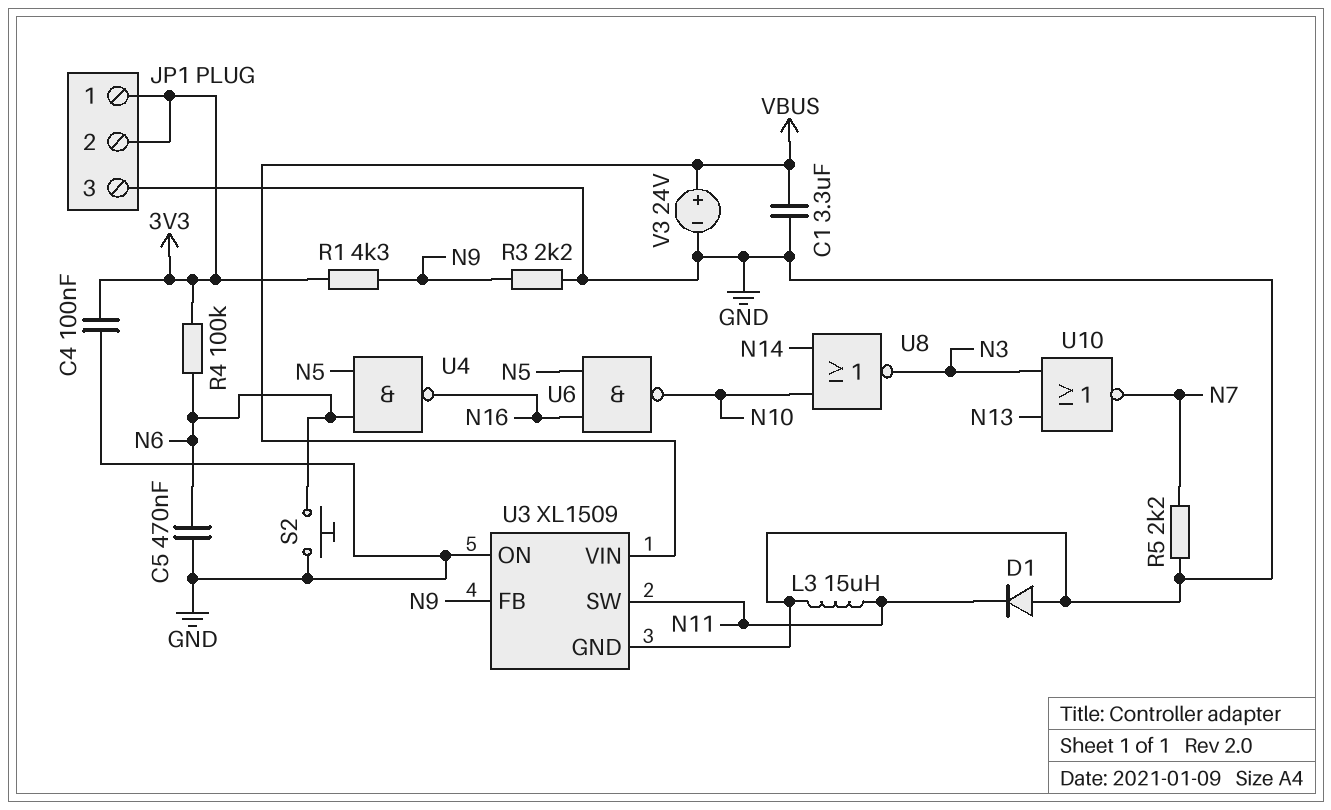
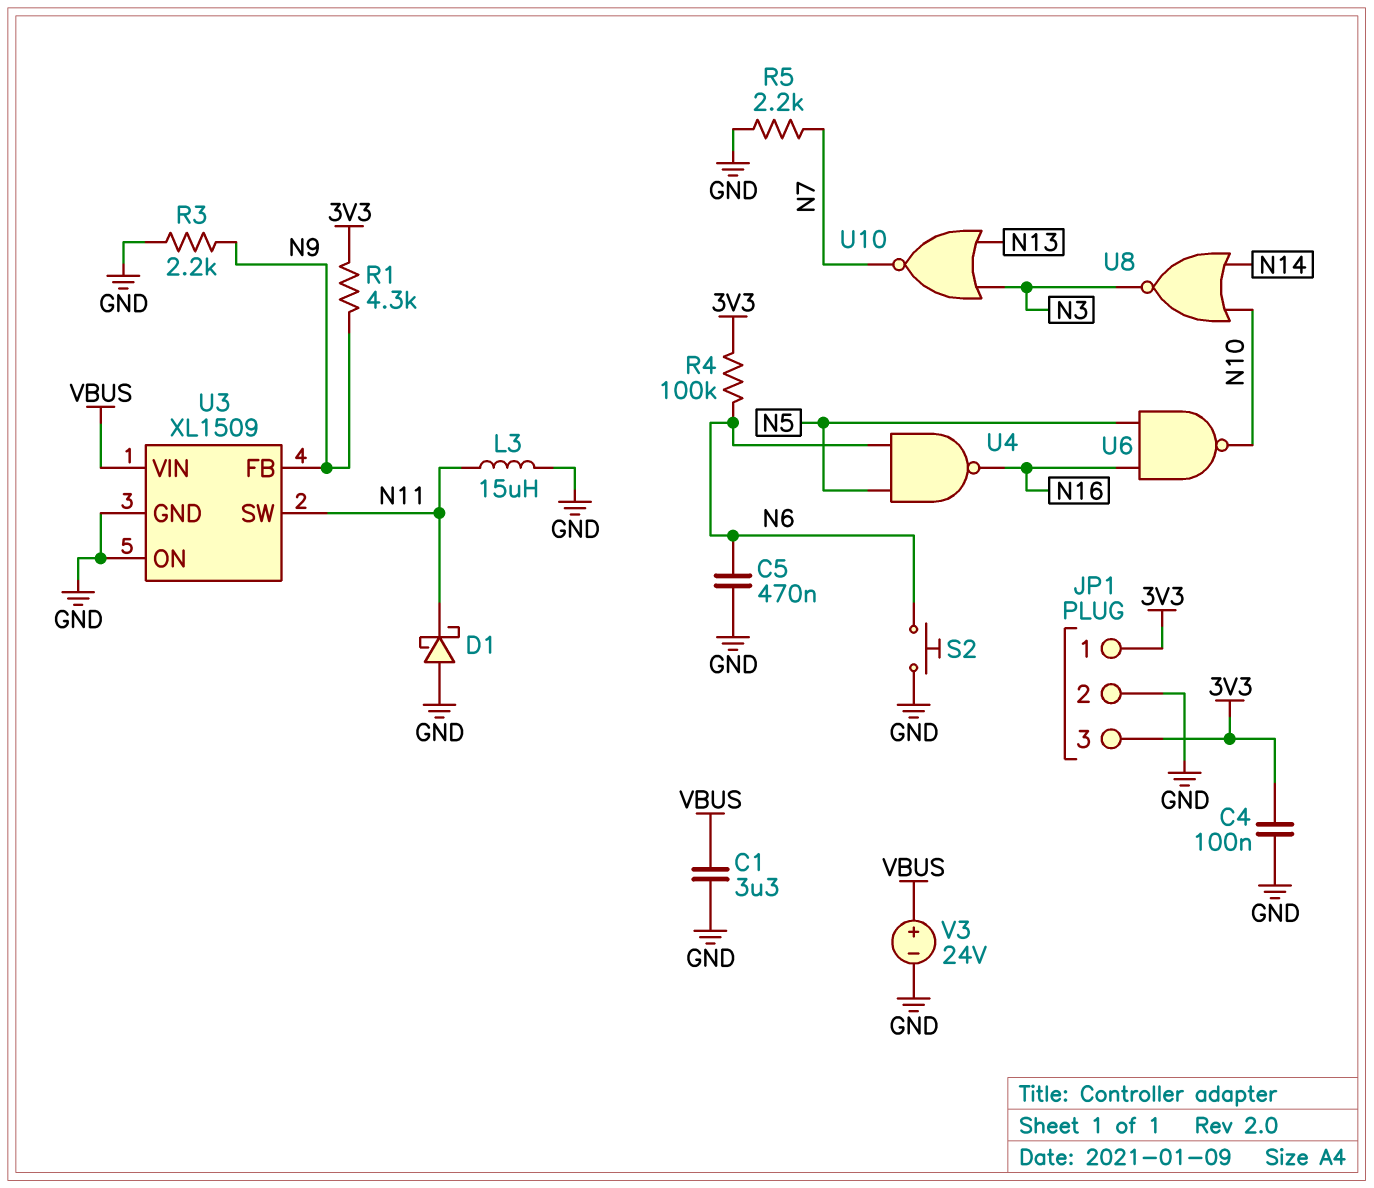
D1: diode (A GND, K N11) -> schottky (A GND, K N11)
JP1 pin 2: 3V3 -> GND
JP1 pin 3: GND -> 3V3

